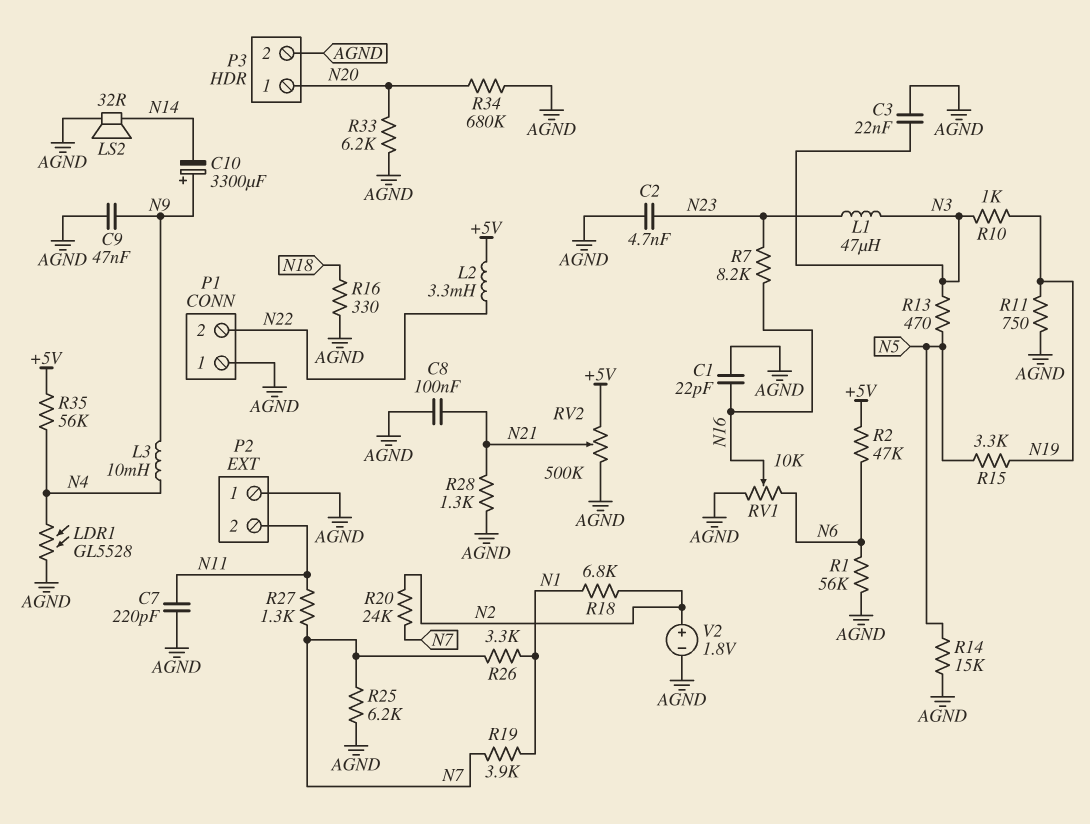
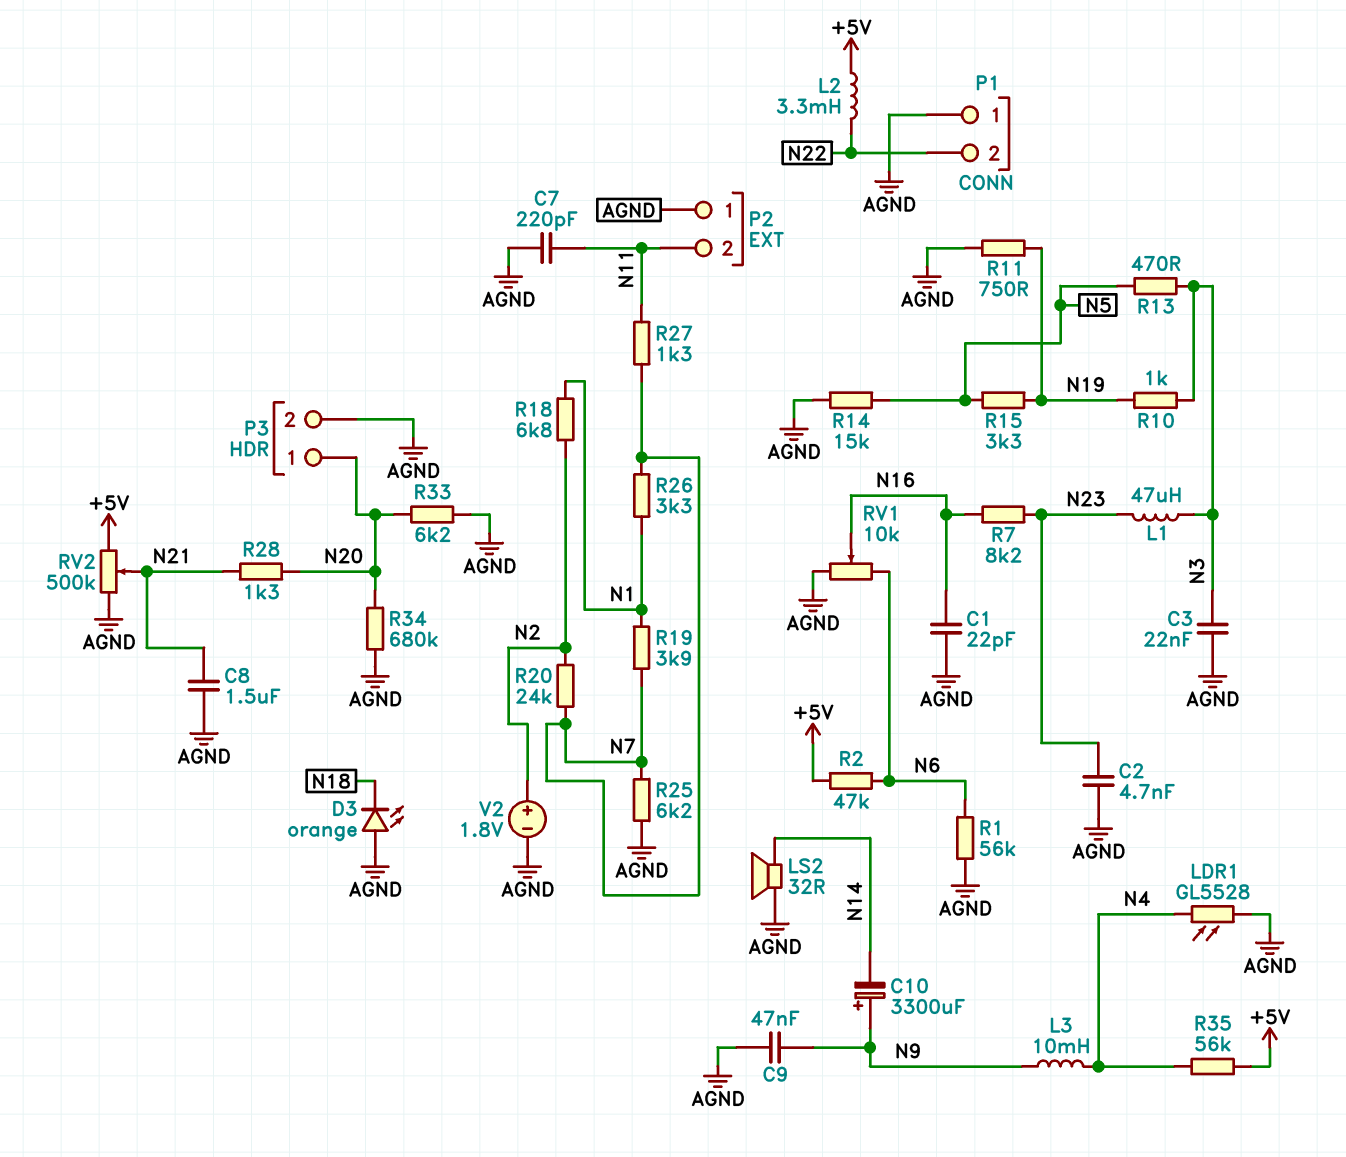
C8: 100nF (AGND, N21) -> 1.5uF (AGND, N21)
D3: none -> LED orange (A AGND, K N18)
R16: 330 (AGND, N18) -> none
R28: 1.3k (AGND, N21) -> 1.3k (N20, N21)

